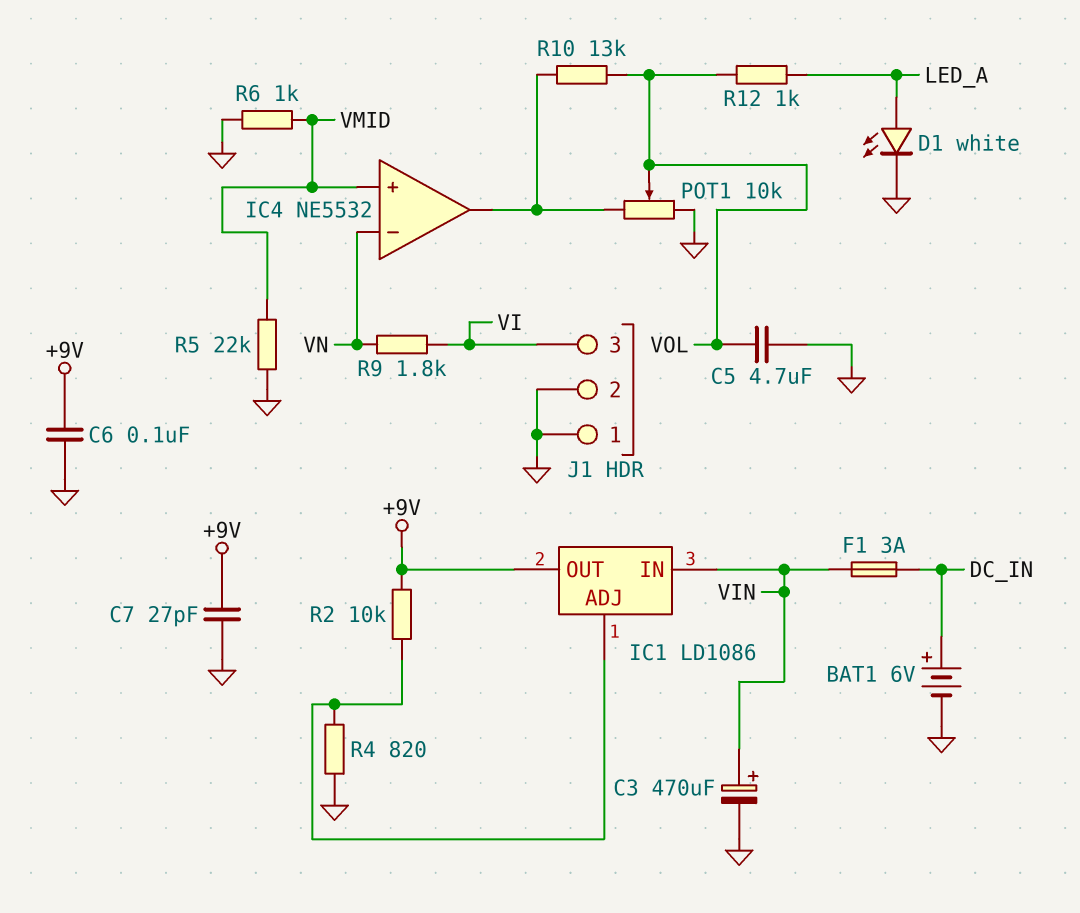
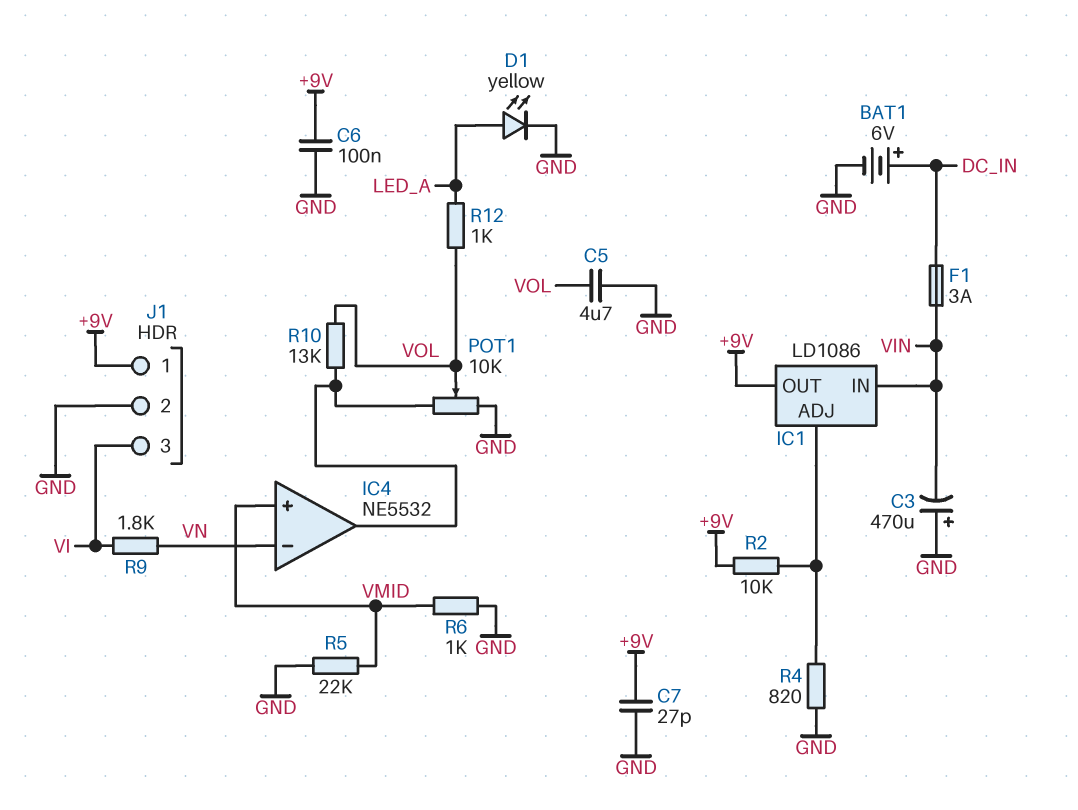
C3: 470uF (plus VIN, minus GND) -> 470uF (plus GND, minus VIN)
D1: LED white (A LED_A, K GND) -> LED yellow (A LED_A, K GND)
J1 pin 1: GND -> +9V

